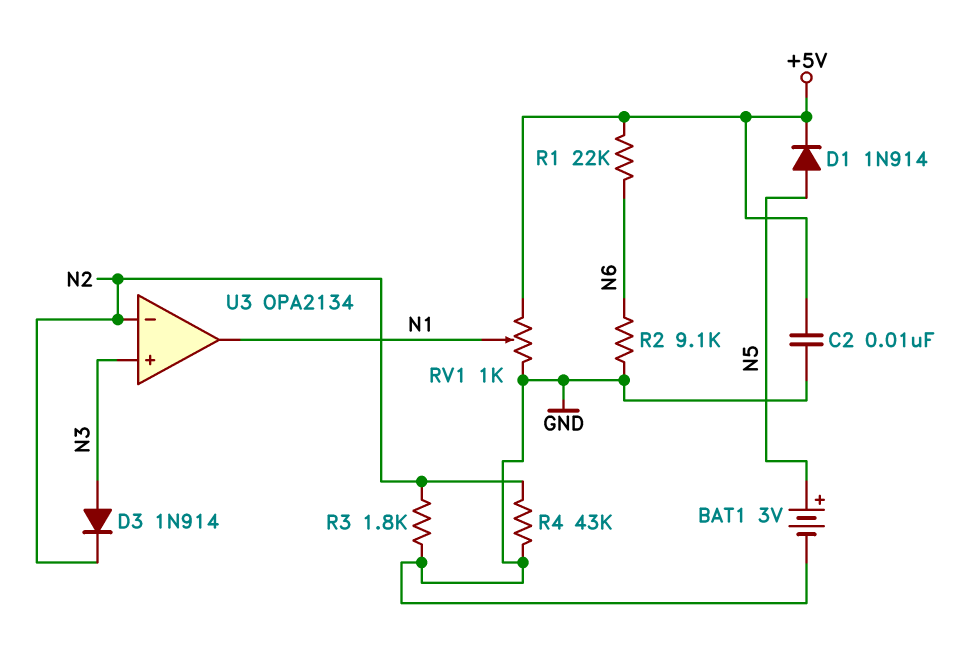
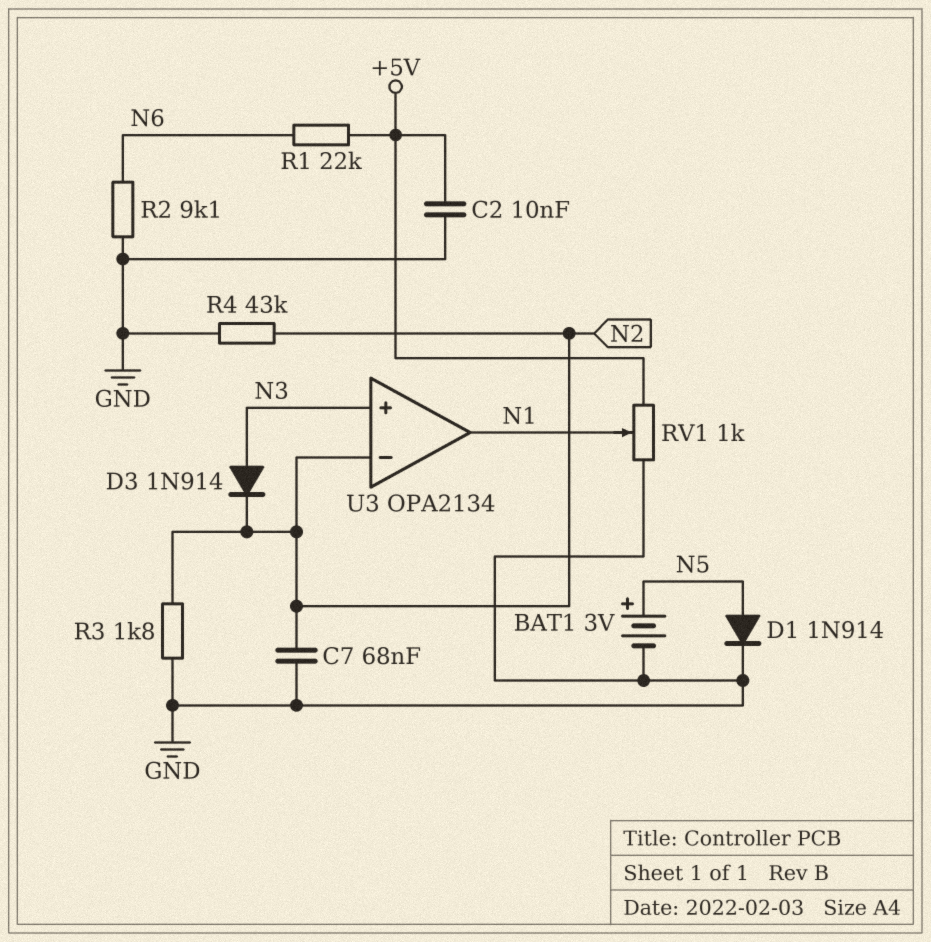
C7: none -> 68nF (GND, N2)
D1: diode 1N914 (A N5, K +5V) -> diode 1N914 (A N5, K GND)

